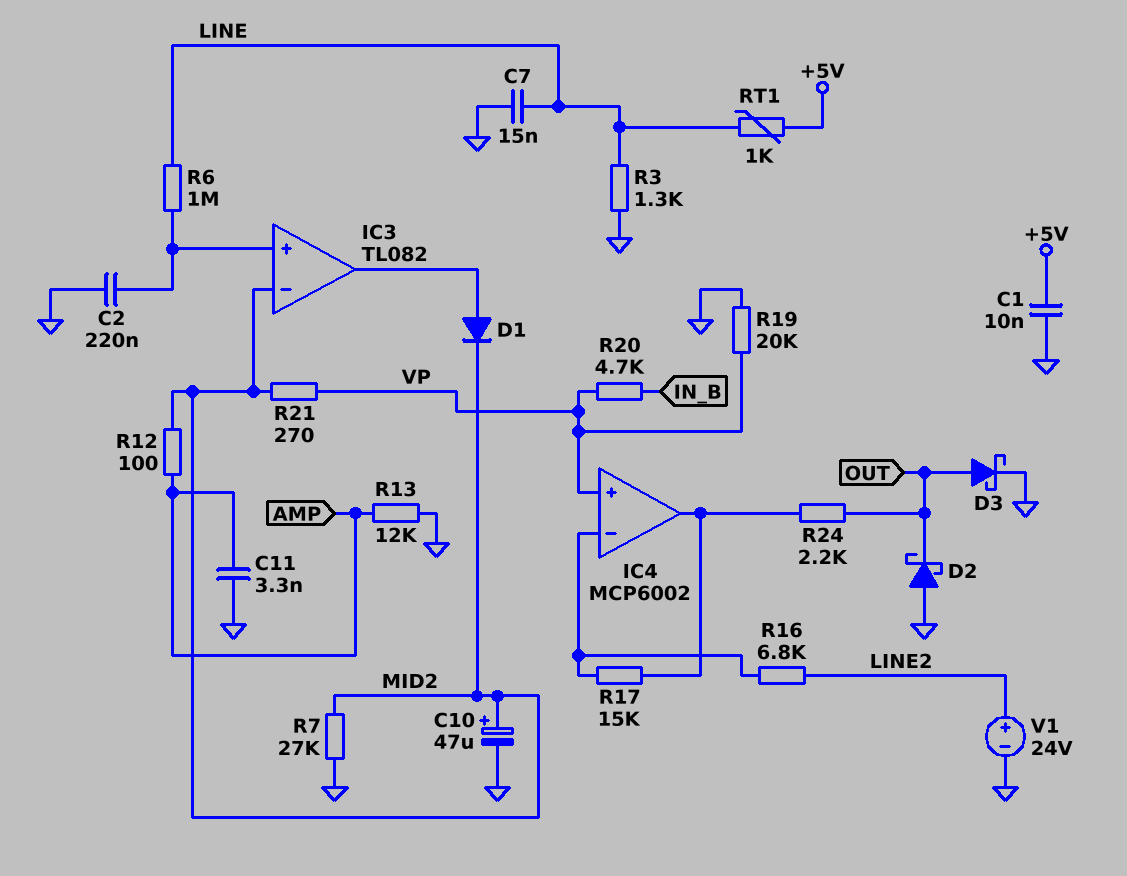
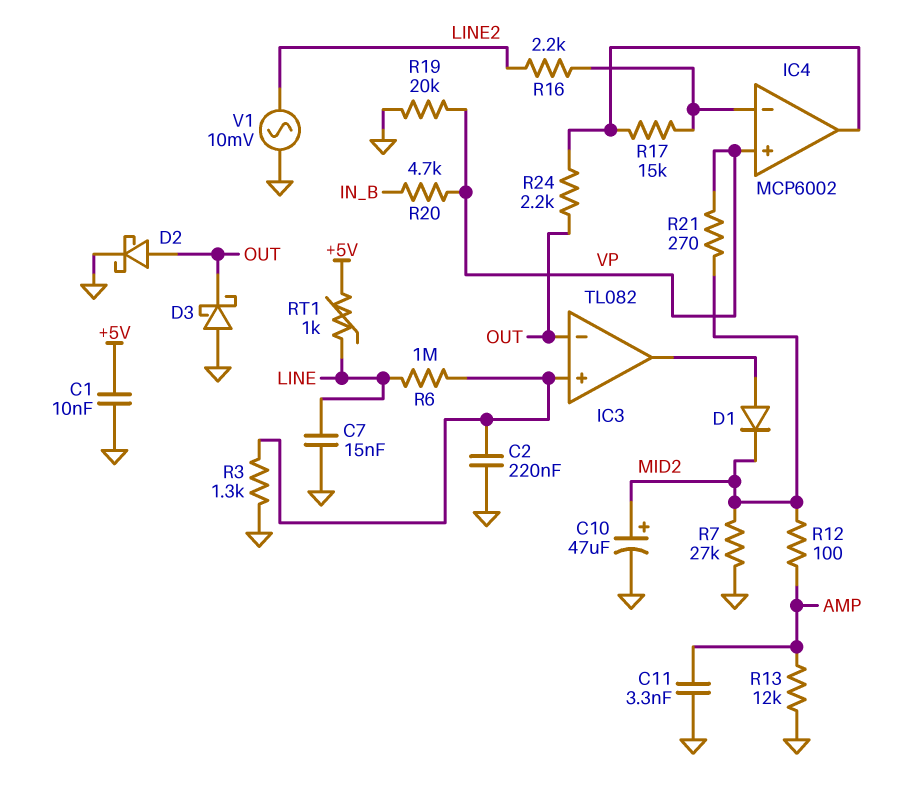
D2: schottky (A GND, K OUT) -> schottky (A OUT, K GND)
D3: schottky (A OUT, K GND) -> schottky (A GND, K OUT)
IC3 pin in-: MID2 -> OUT
R3: 1.3k (GND, LINE) -> 1.3k (GND, IC3/in+)
R16: 6.8k (IC4/in-, LINE2) -> 2.2k (IC4/in-, LINE2)
V1: 24V (plus LINE2, minus GND) -> AC 10mV (GND, LINE2)

